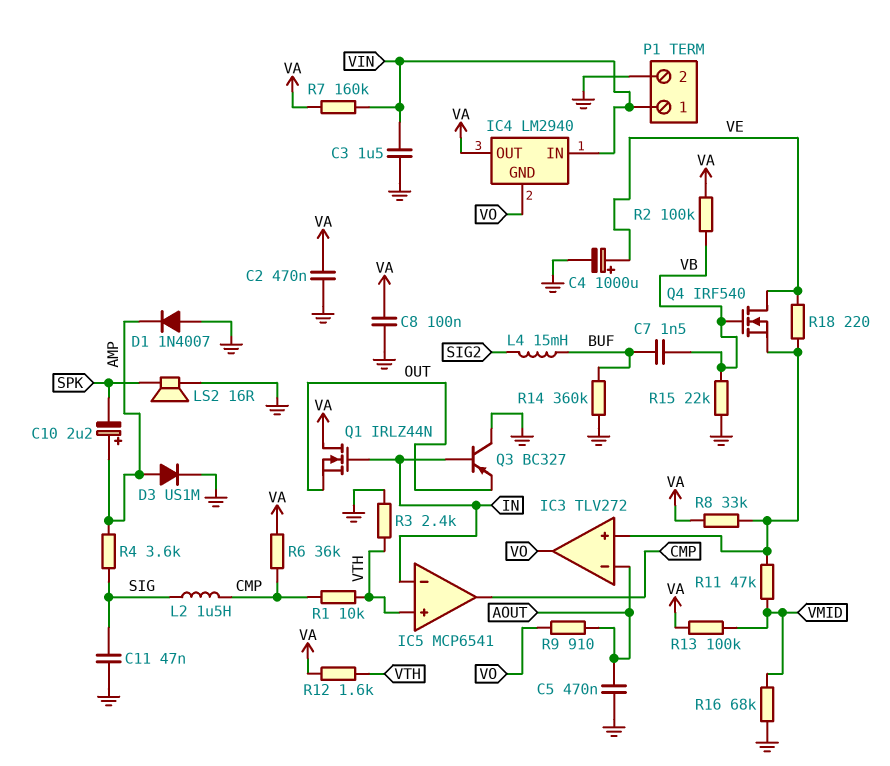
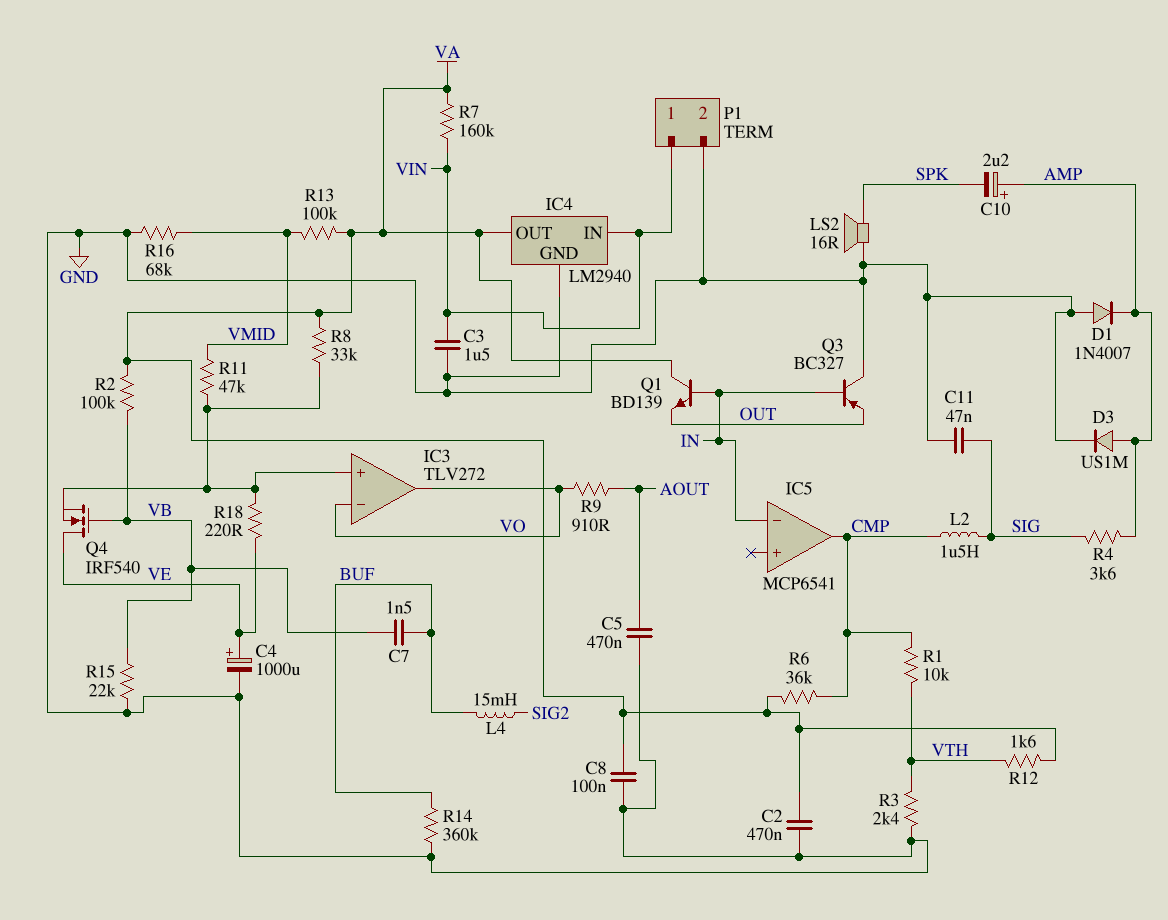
IC3 pin in-: AOUT -> VO
IC4 pin GND: VO -> GND
IC5 pin in+: VTH -> none
Q1: NMOS IRLZ44N (G IN, D VA, S OUT) -> NPN BD139 (B IN, C VA, E OUT)

